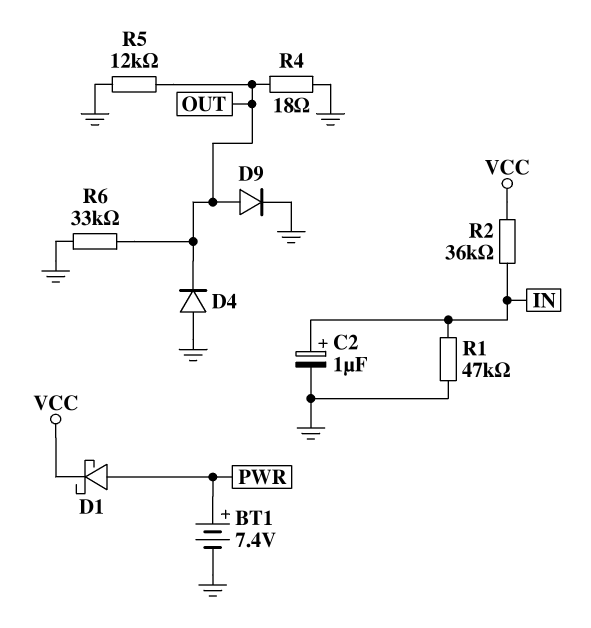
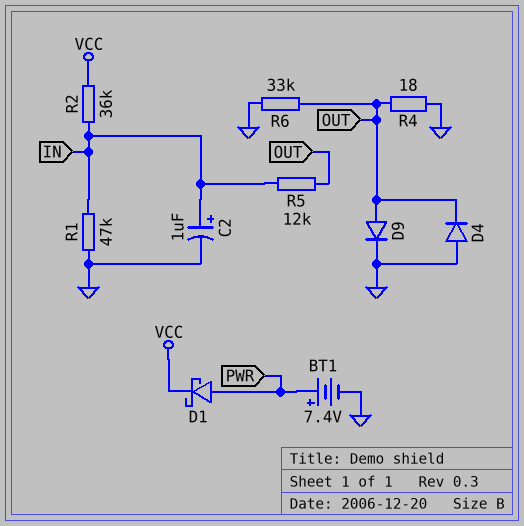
R5: 12k (GND, OUT) -> 12k (IN, OUT)

